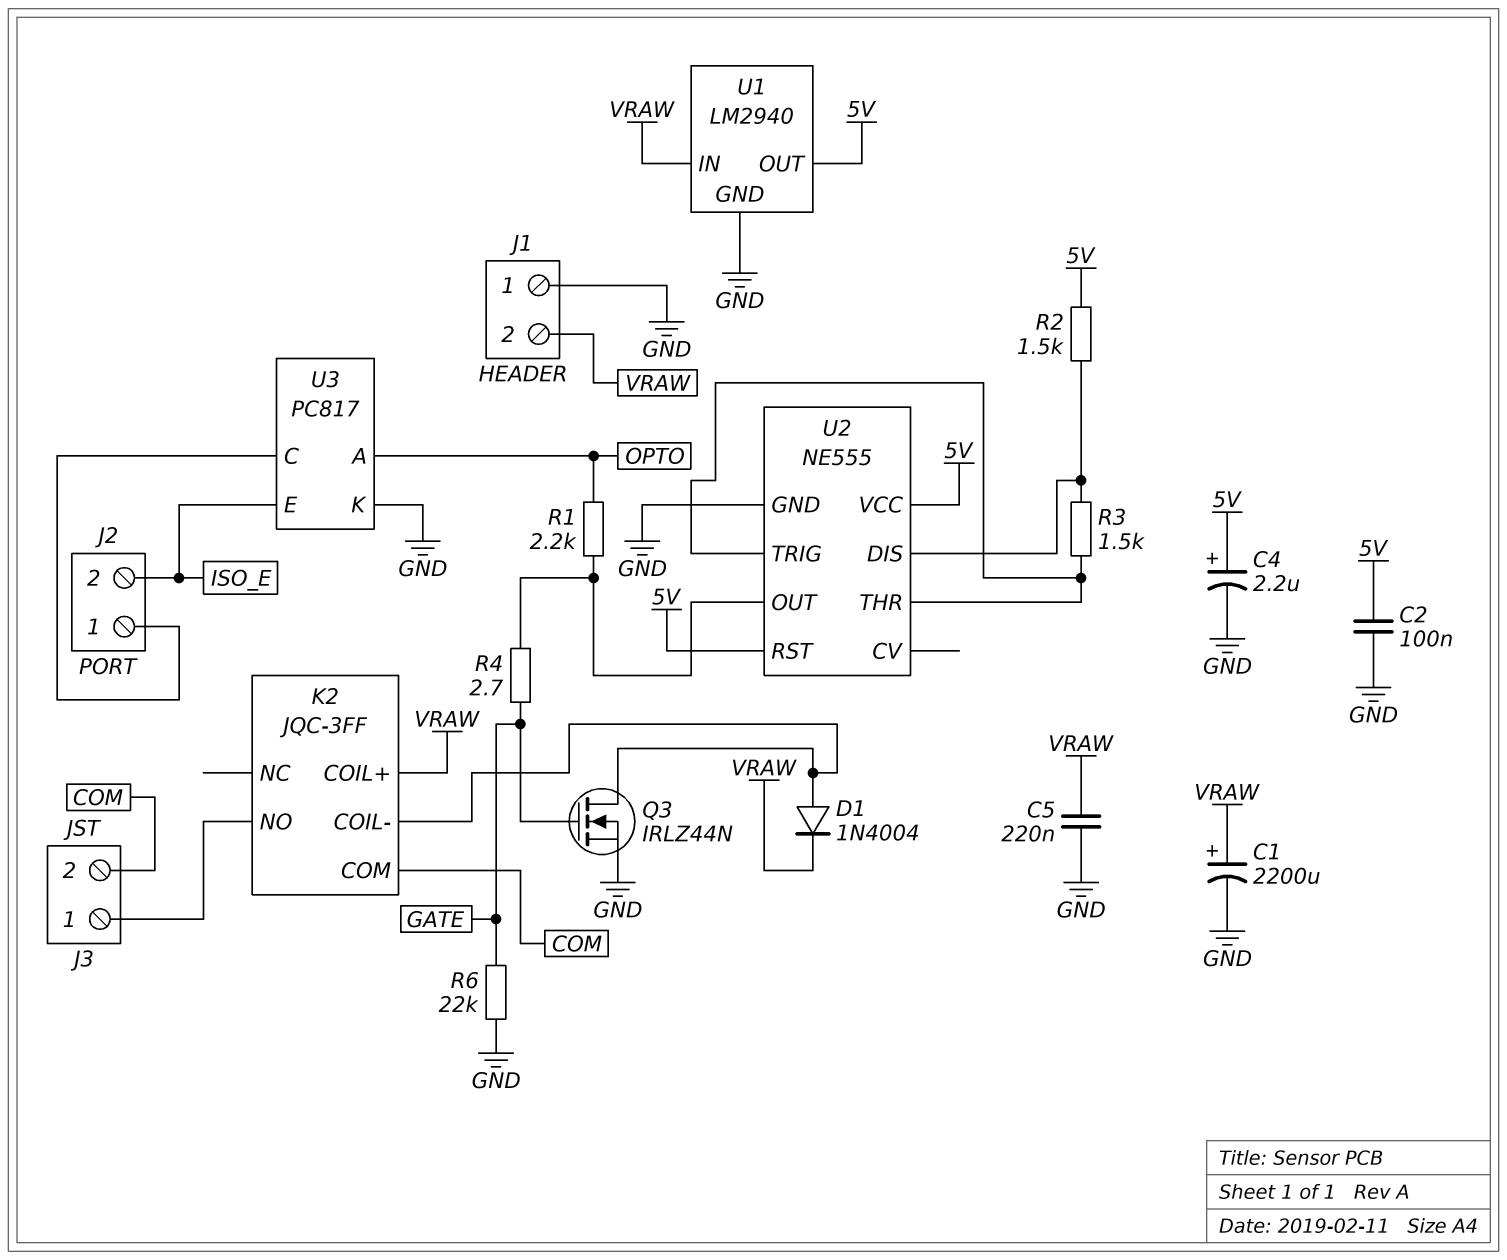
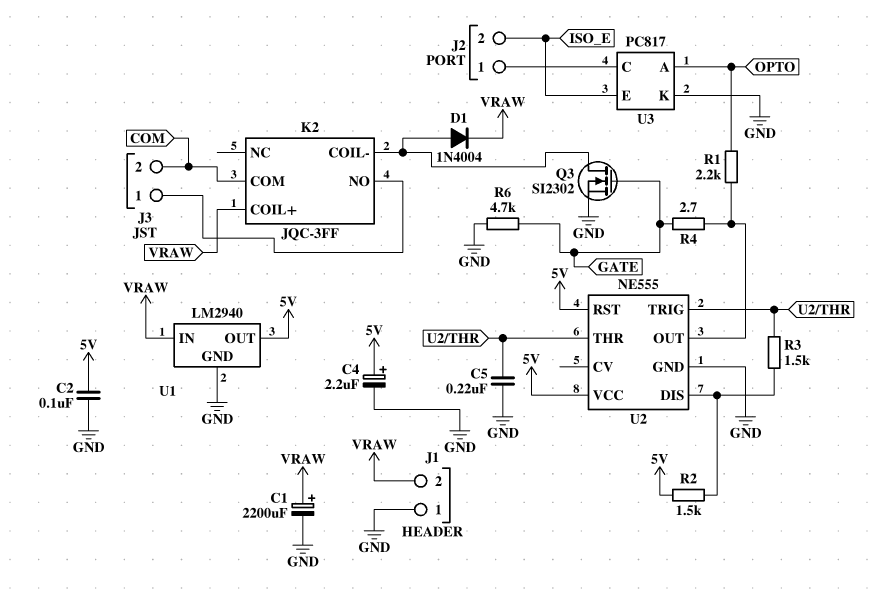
C5: 220nF (GND, VRAW) -> 220nF (GND, U2/THR)
Q3: NMOS IRLZ44N (G GATE, D K2/COIL-, S GND) -> NMOS SI2302 (G GATE, D K2/COIL-, S GND)
R6: 22k (GATE, GND) -> 4.7k (GATE, GND)

